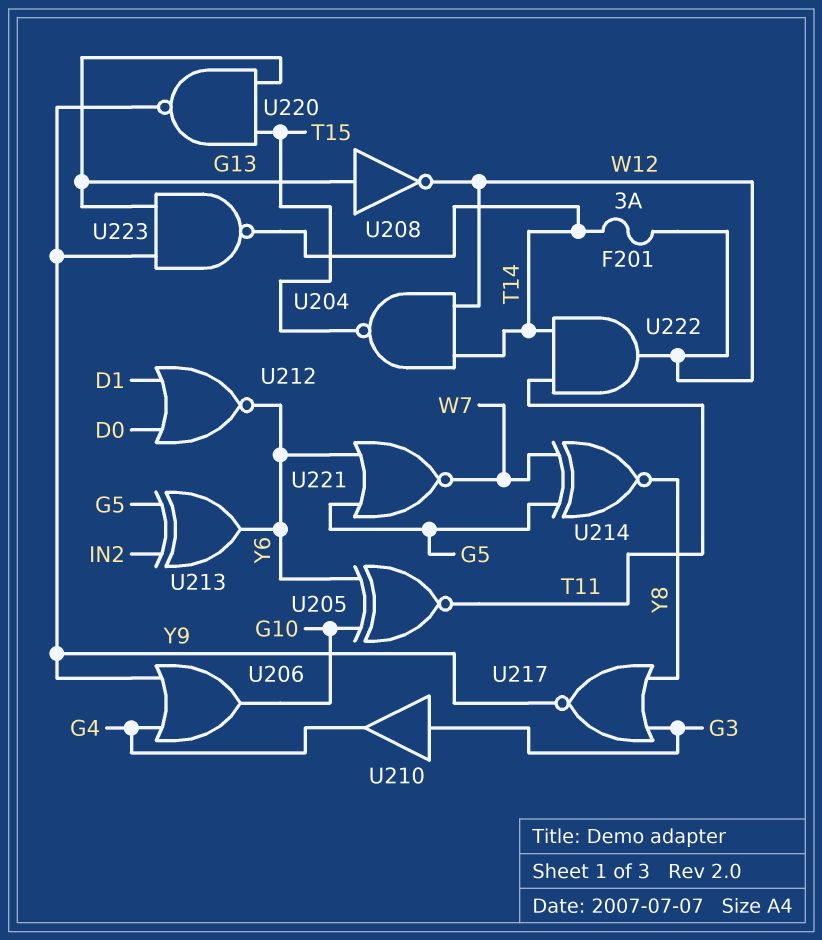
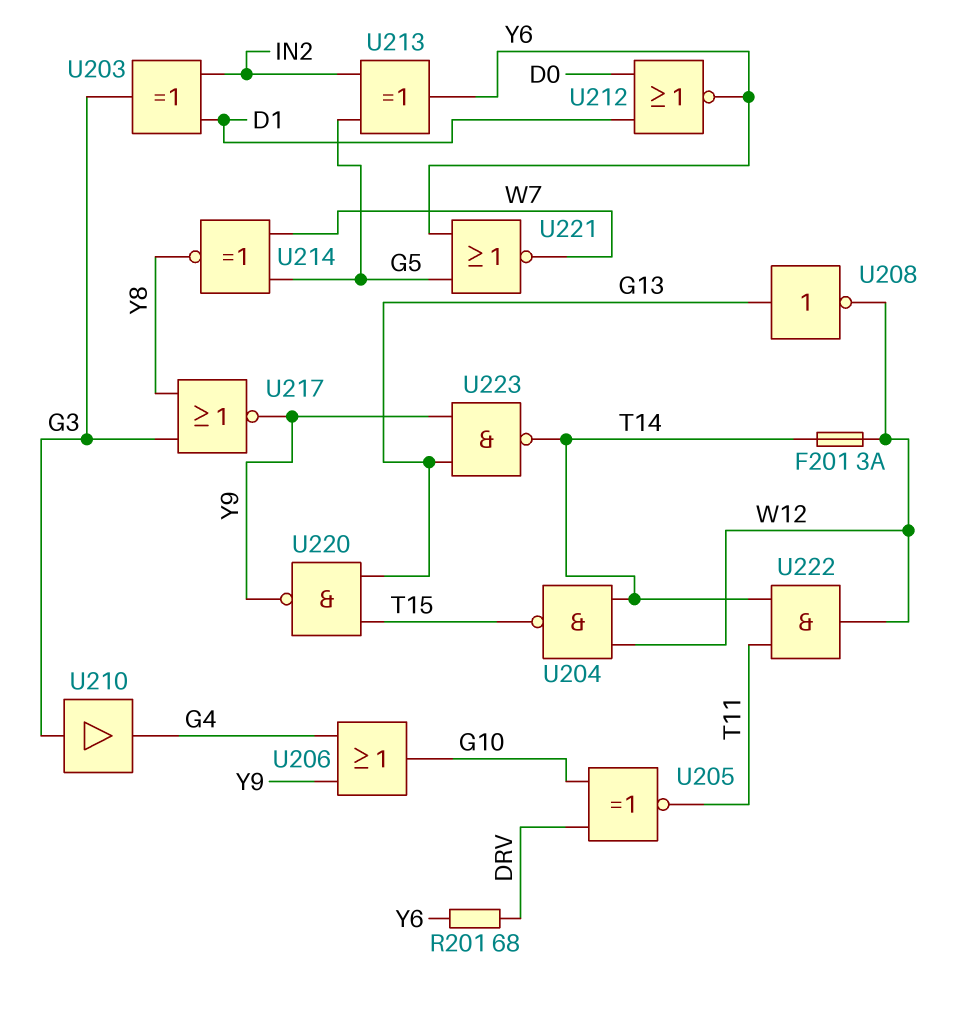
R201: none -> 68 (DRV, Y6)
U203: none -> XOR (in D1, in IN2, out G3)
U205: XNOR (in G10, in Y6, out T11) -> XNOR (in DRV, in G10, out T11)

